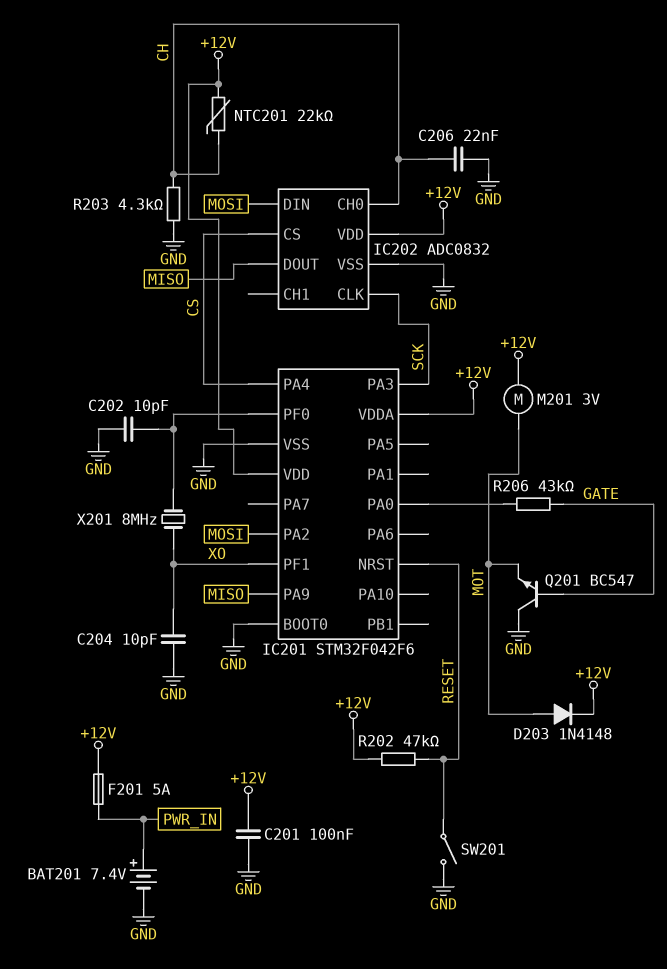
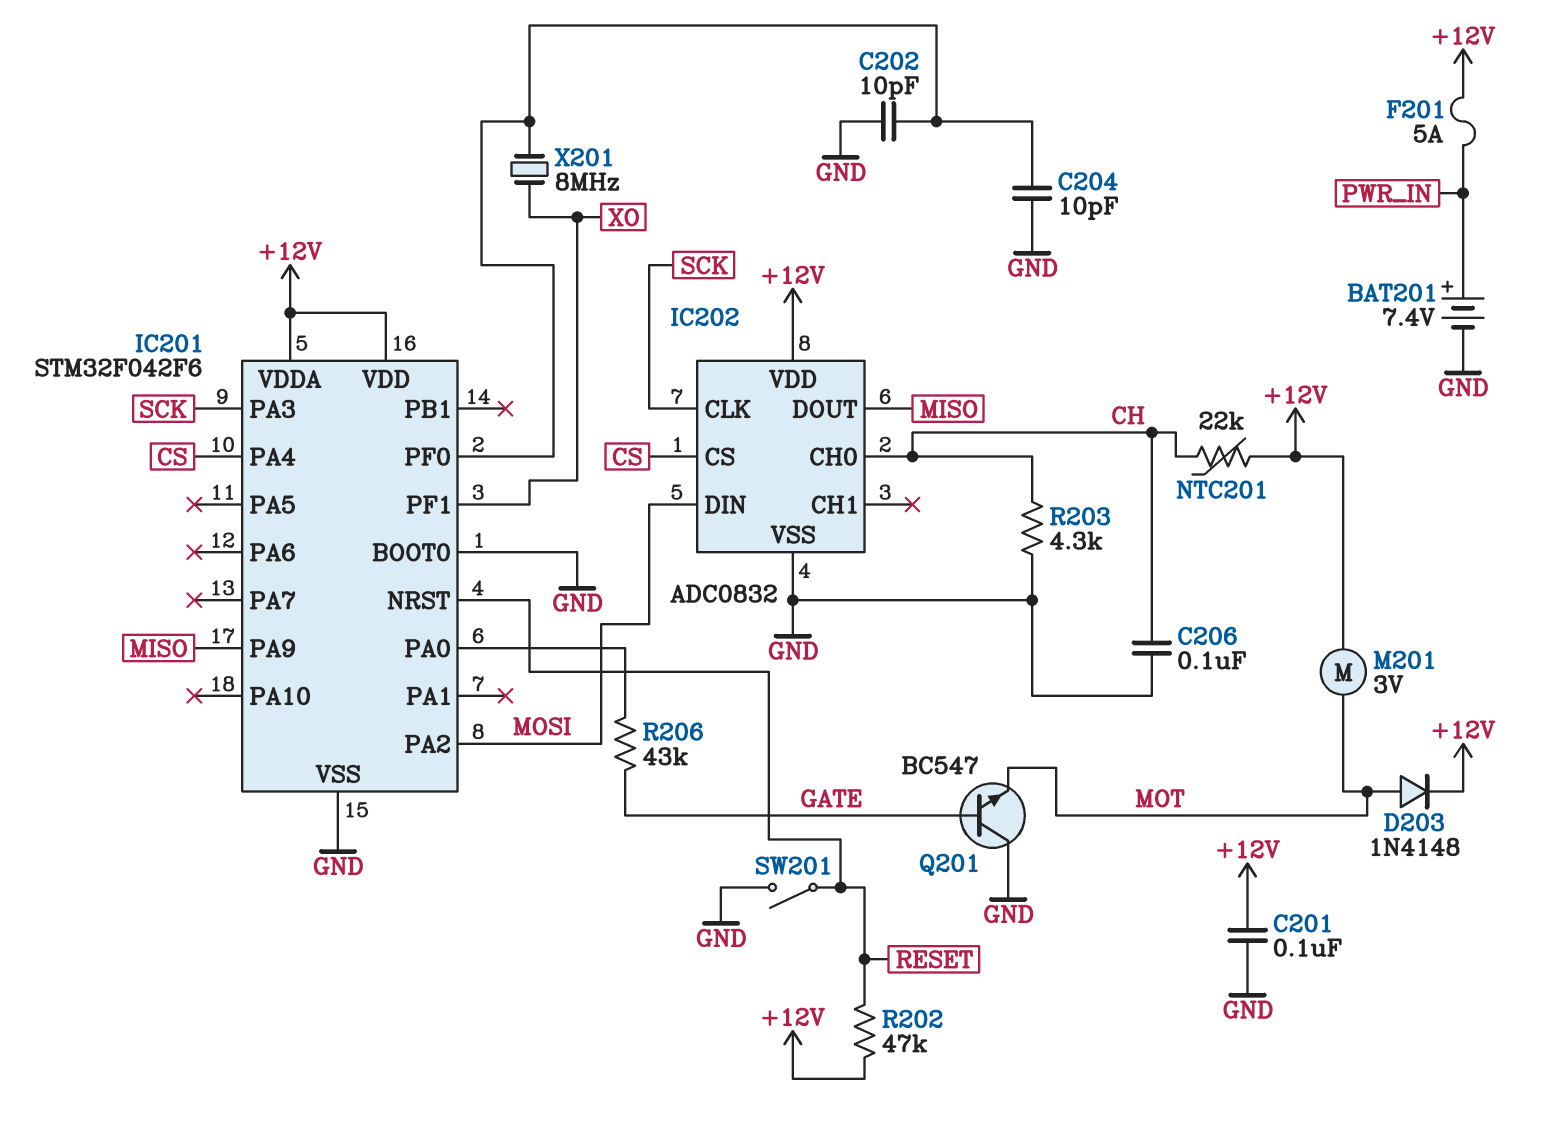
C204: 10pF (GND, XO) -> 10pF (GND, IC201/PF0)
C206: 22nF (CH, GND) -> 100nF (CH, GND)

